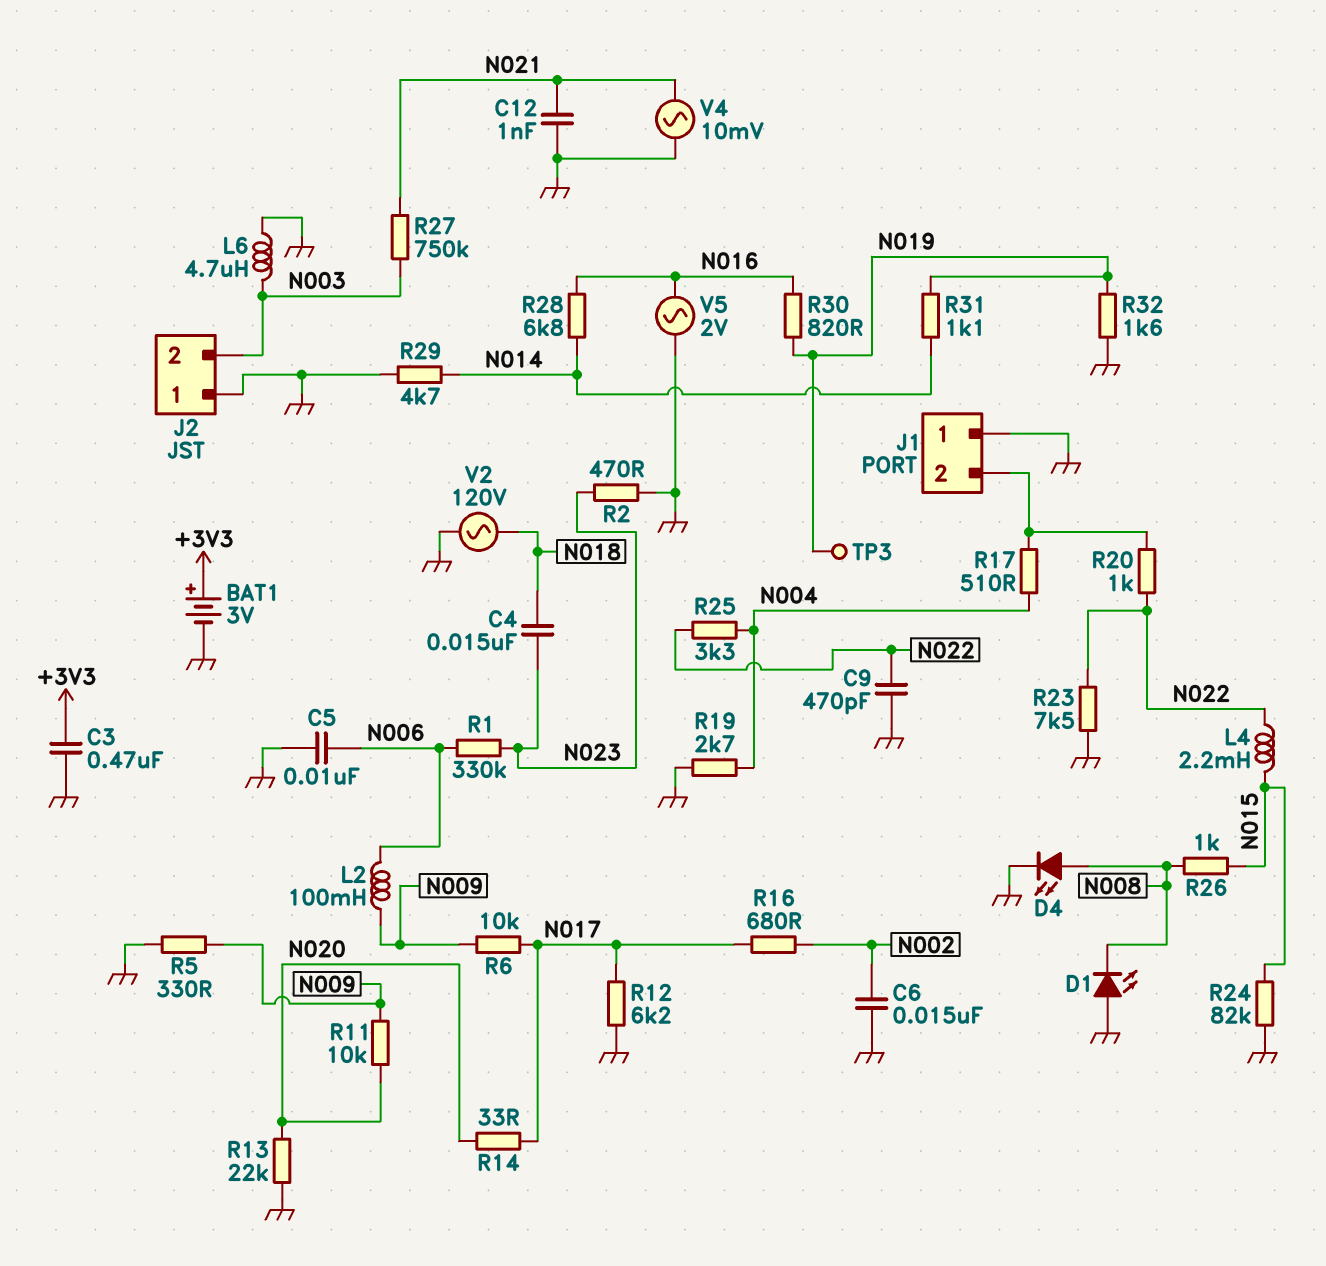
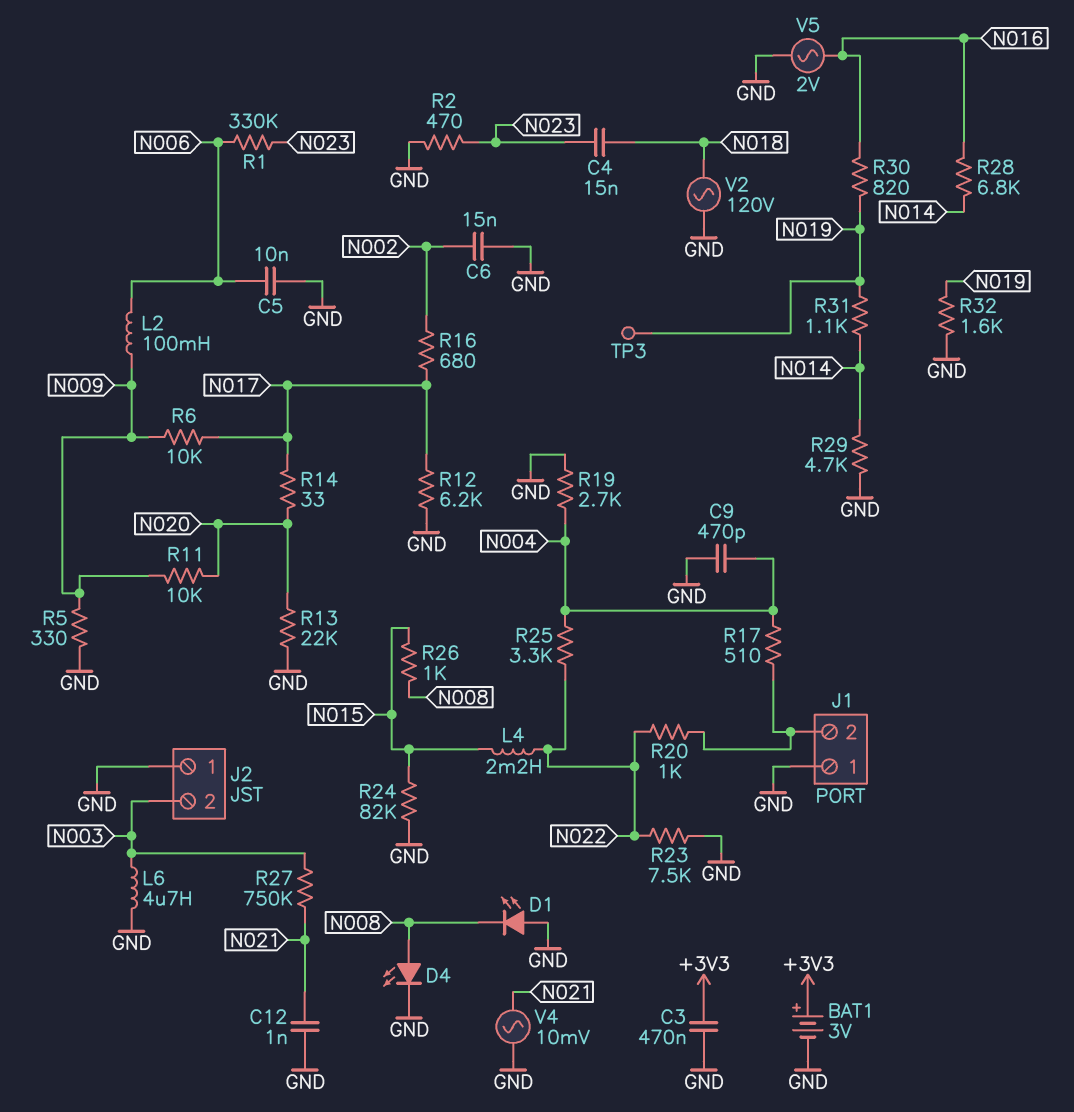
C9: 470pF (GND, N022) -> 470pF (GND, N004)

